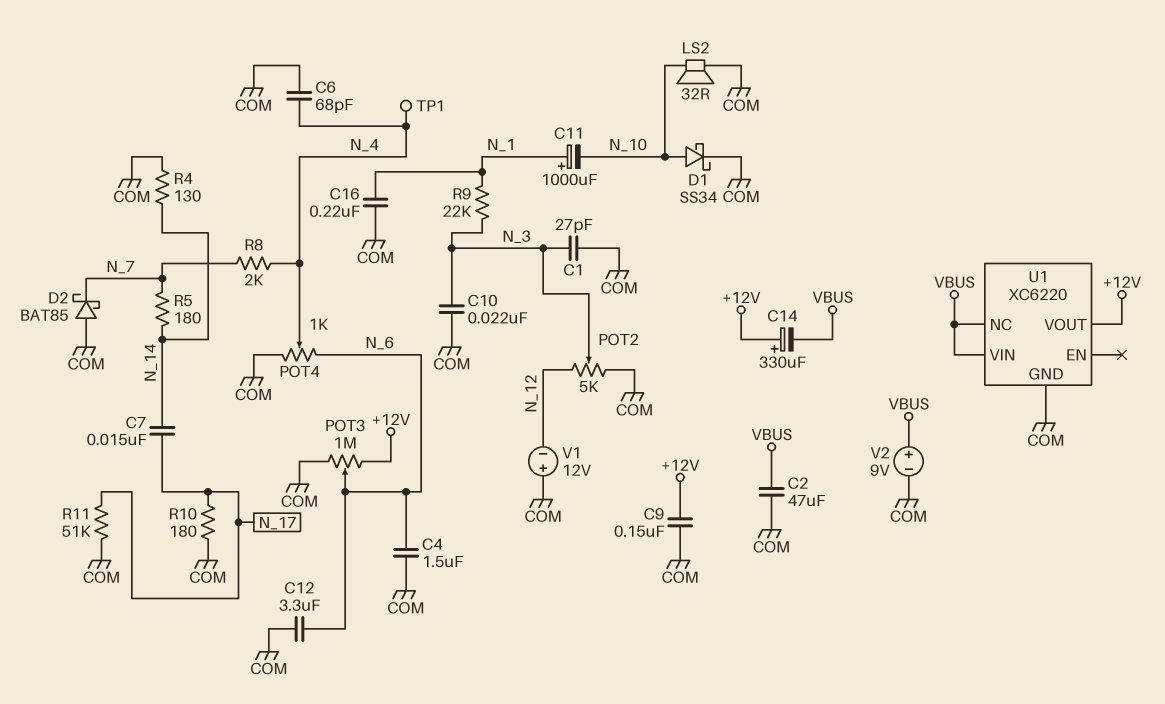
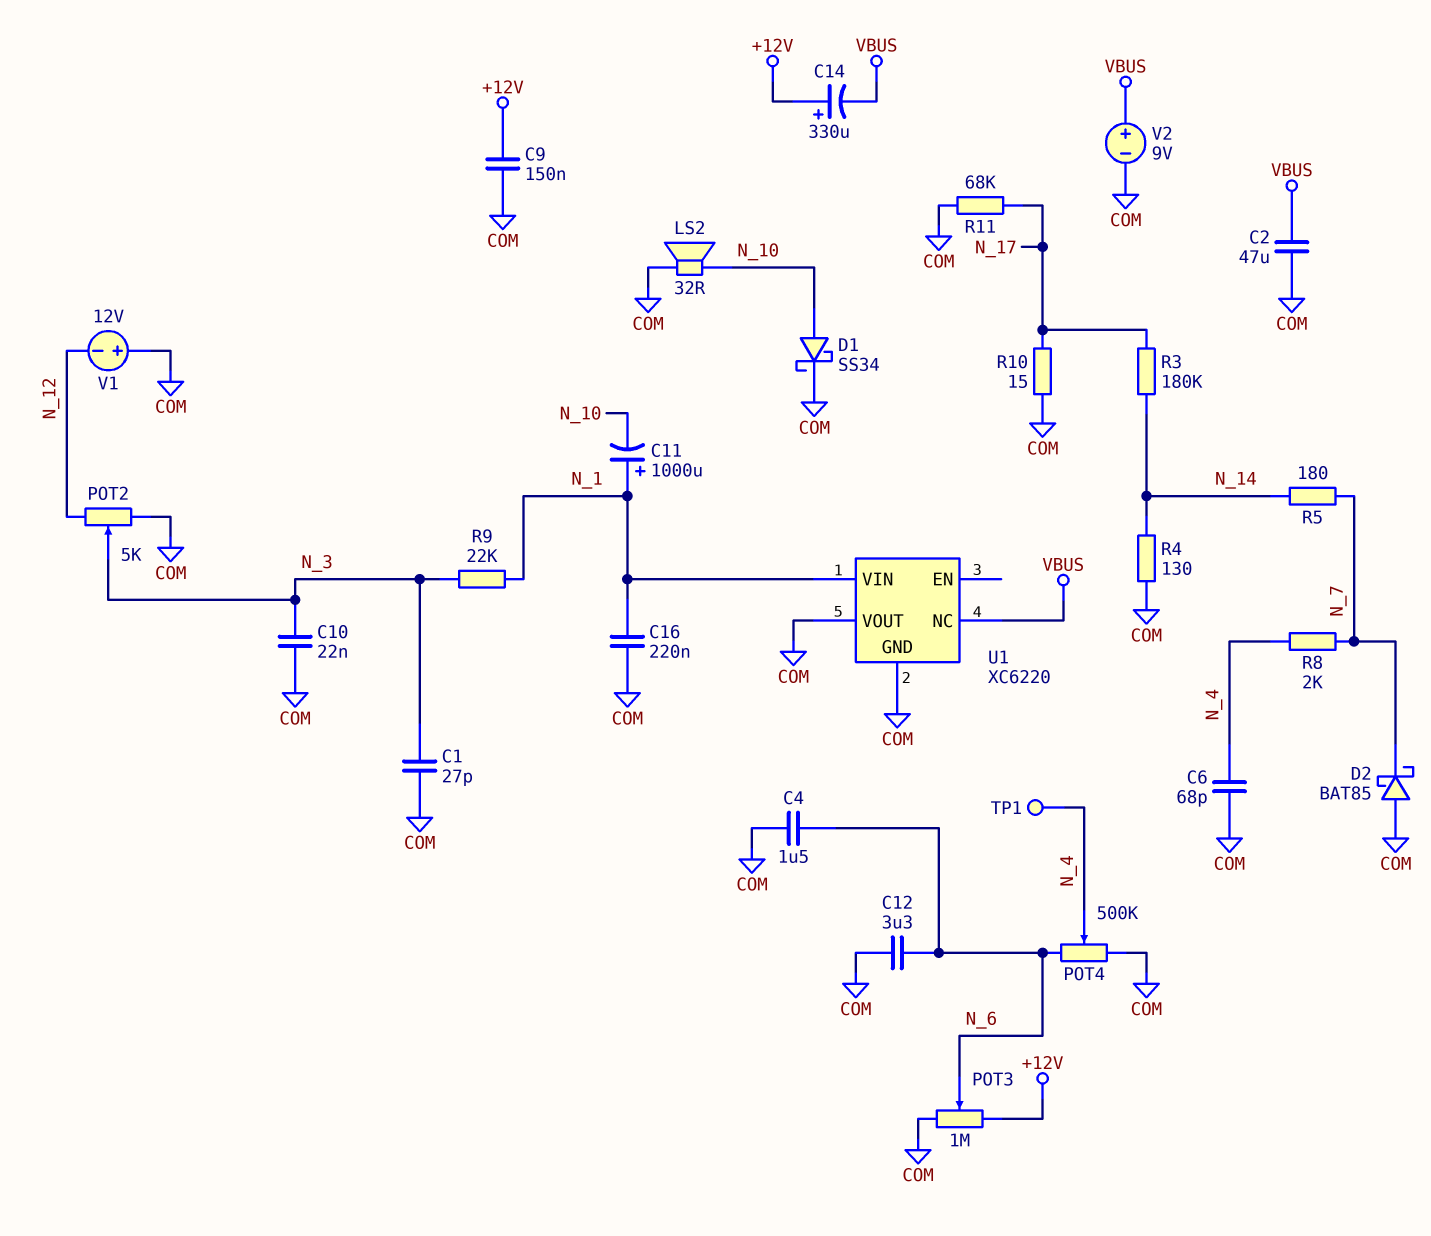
C7: 15nF (N_14, N_17) -> none
POT4: 1k (COM, N_6, wiper N_4) -> 500k (COM, N_6, wiper N_4)
R3: none -> 180k (N_14, N_17)
R10: 180 (COM, N_17) -> 15 (COM, N_17)
R11: 51k (COM, N_17) -> 68k (COM, N_17)
U1 pin VIN: VBUS -> N_1
U1 pin VOUT: +12V -> COM

